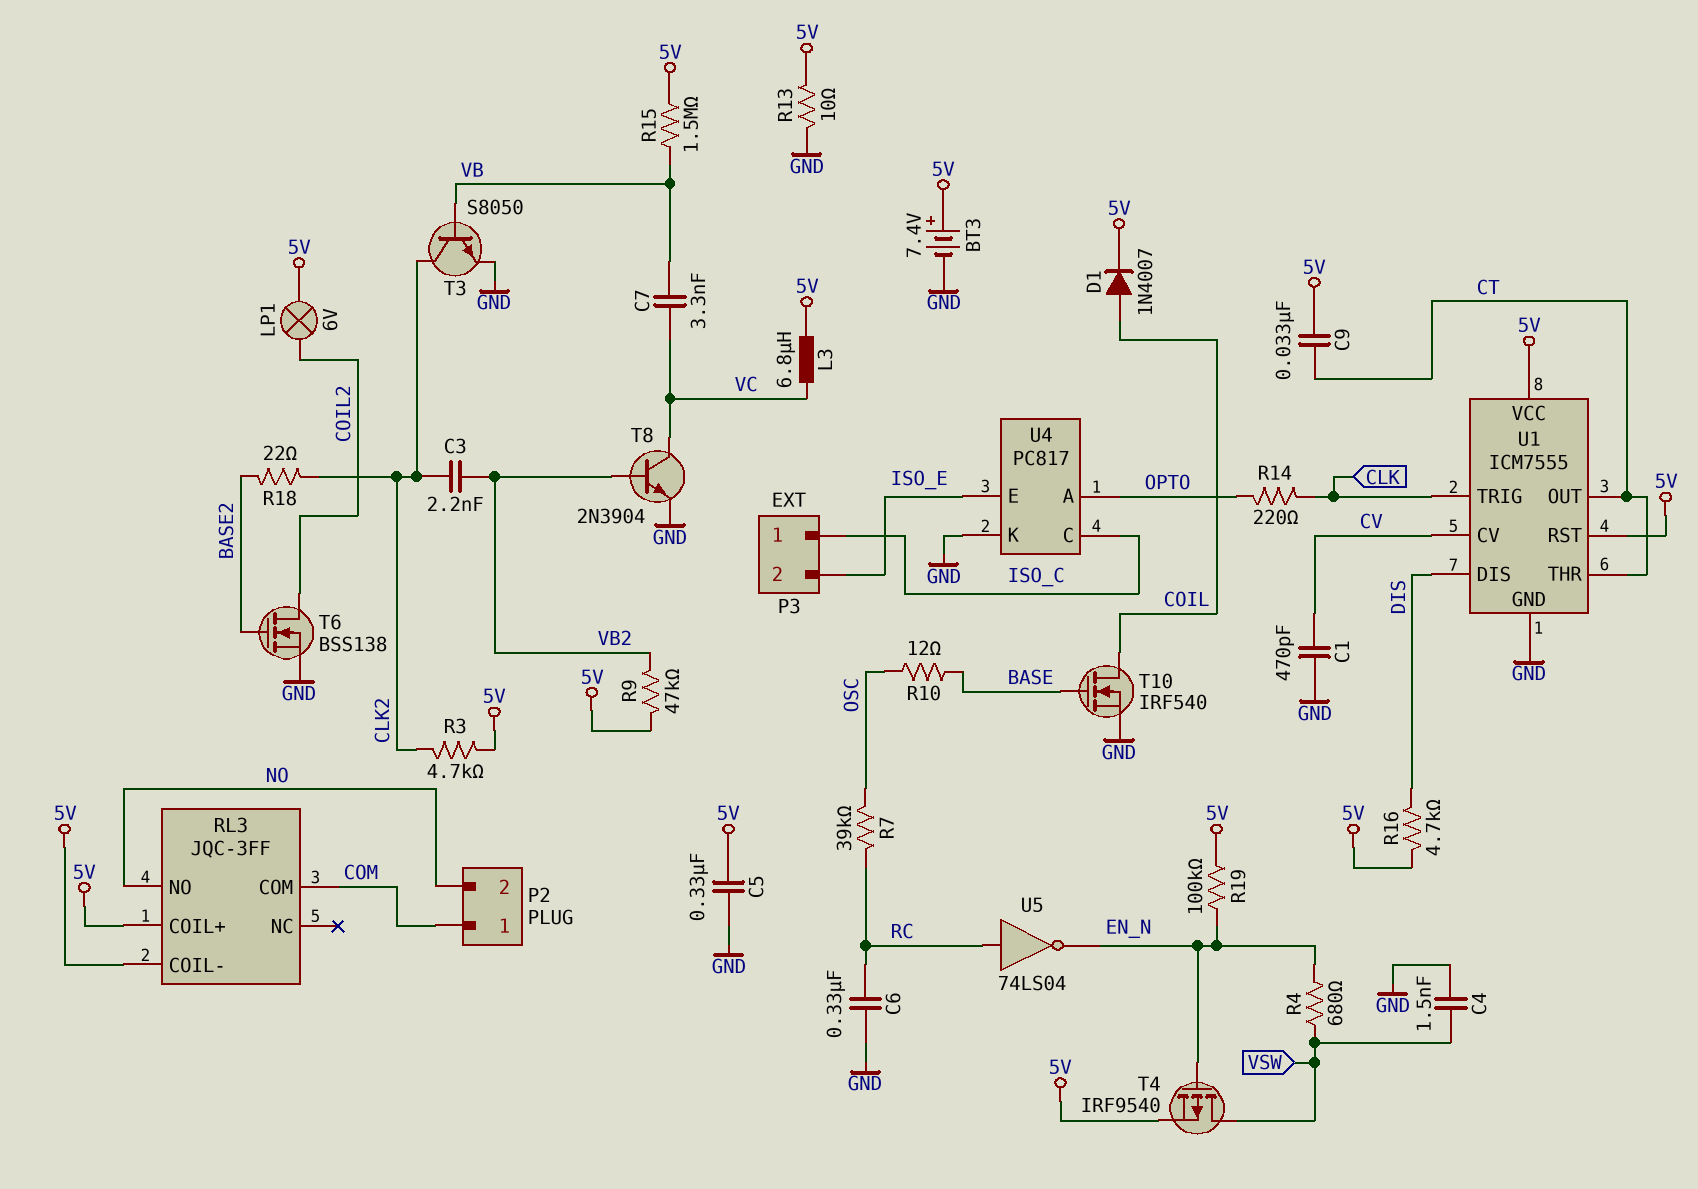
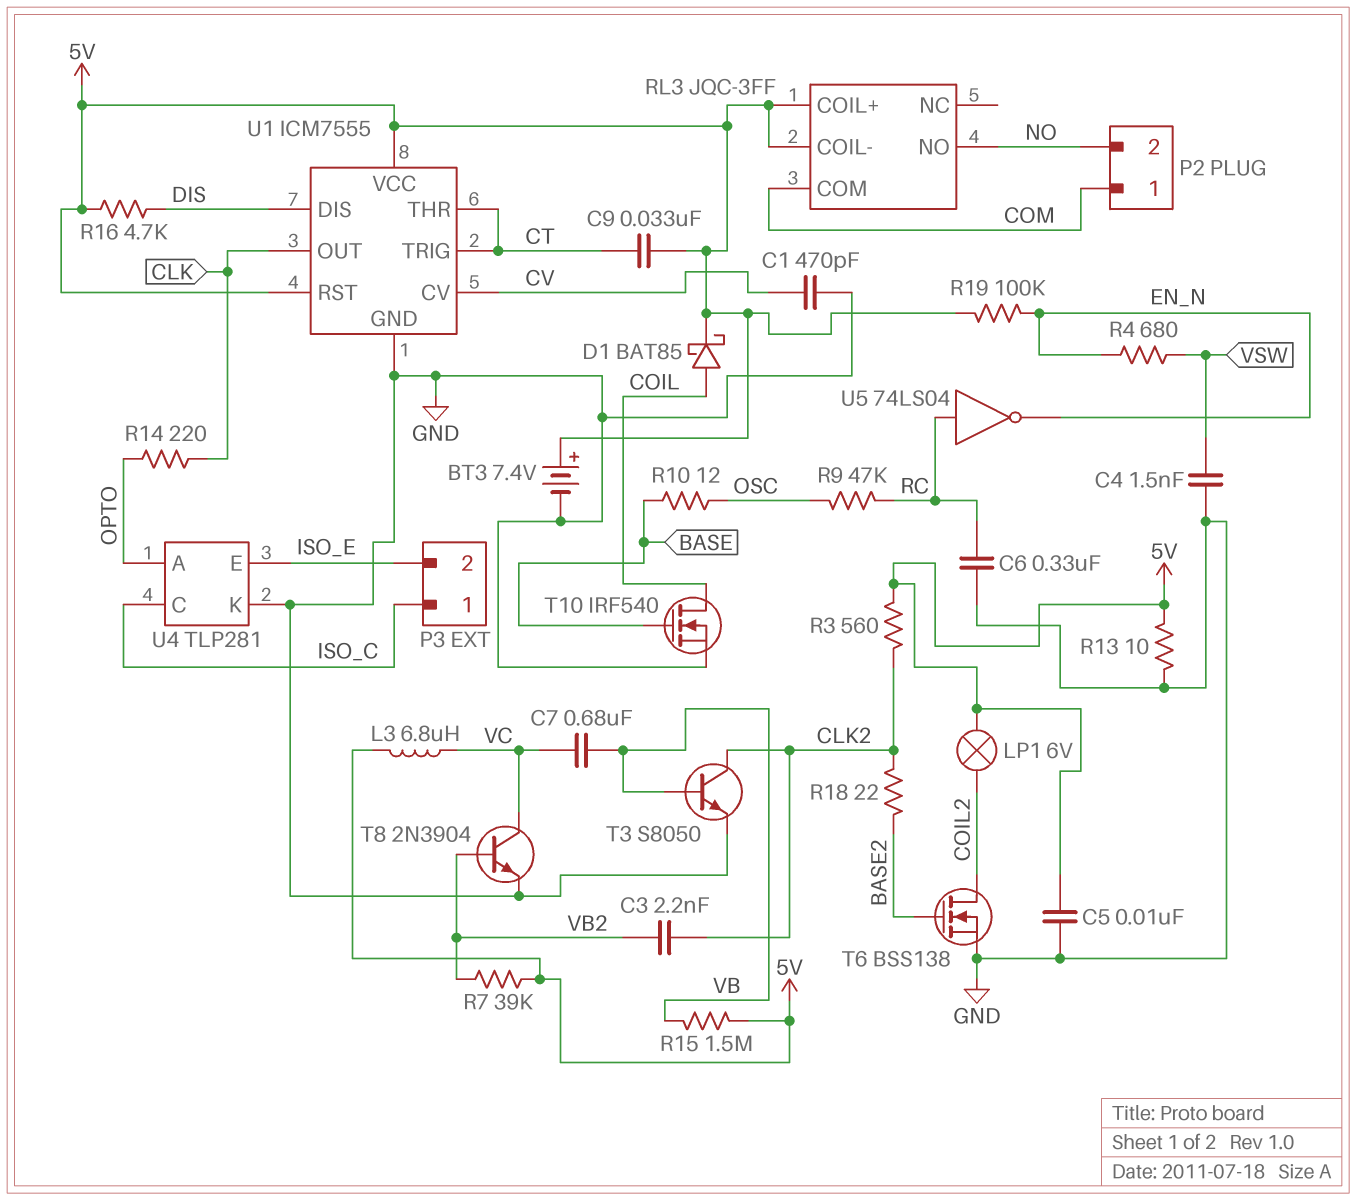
C5: 330nF (5V, GND) -> 10nF (5V, GND)
C7: 3.3nF (VB, VC) -> 680nF (VB, VC)
D1: diode 1N4007 (A COIL, K 5V) -> schottky BAT85 (A COIL, K 5V)
R3: 4.7k (5V, CLK2) -> 560 (5V, CLK2)
R7: 39k (OSC, RC) -> 39k (5V, VB2)
R9: 47k (5V, VB2) -> 47k (OSC, RC)
T4: PMOS IRF9540 (G EN_N, D VSW, S 5V) -> none
U1 pin OUT: CT -> CLK
U1 pin TRIG: CLK -> CT
U4: PC817 -> TLP281

